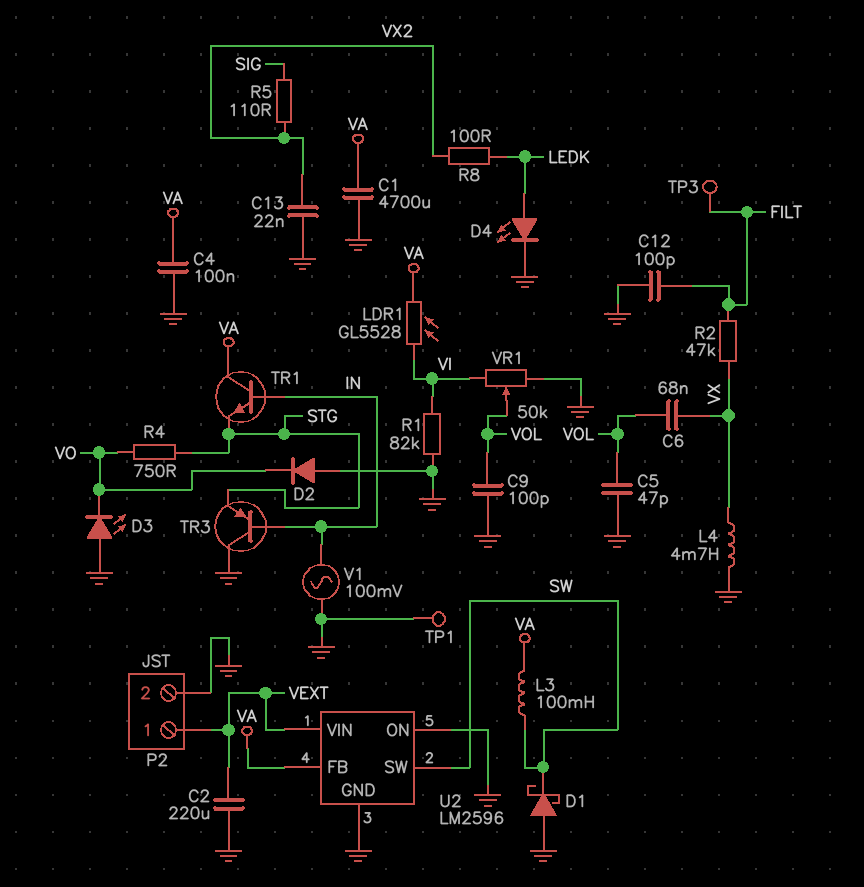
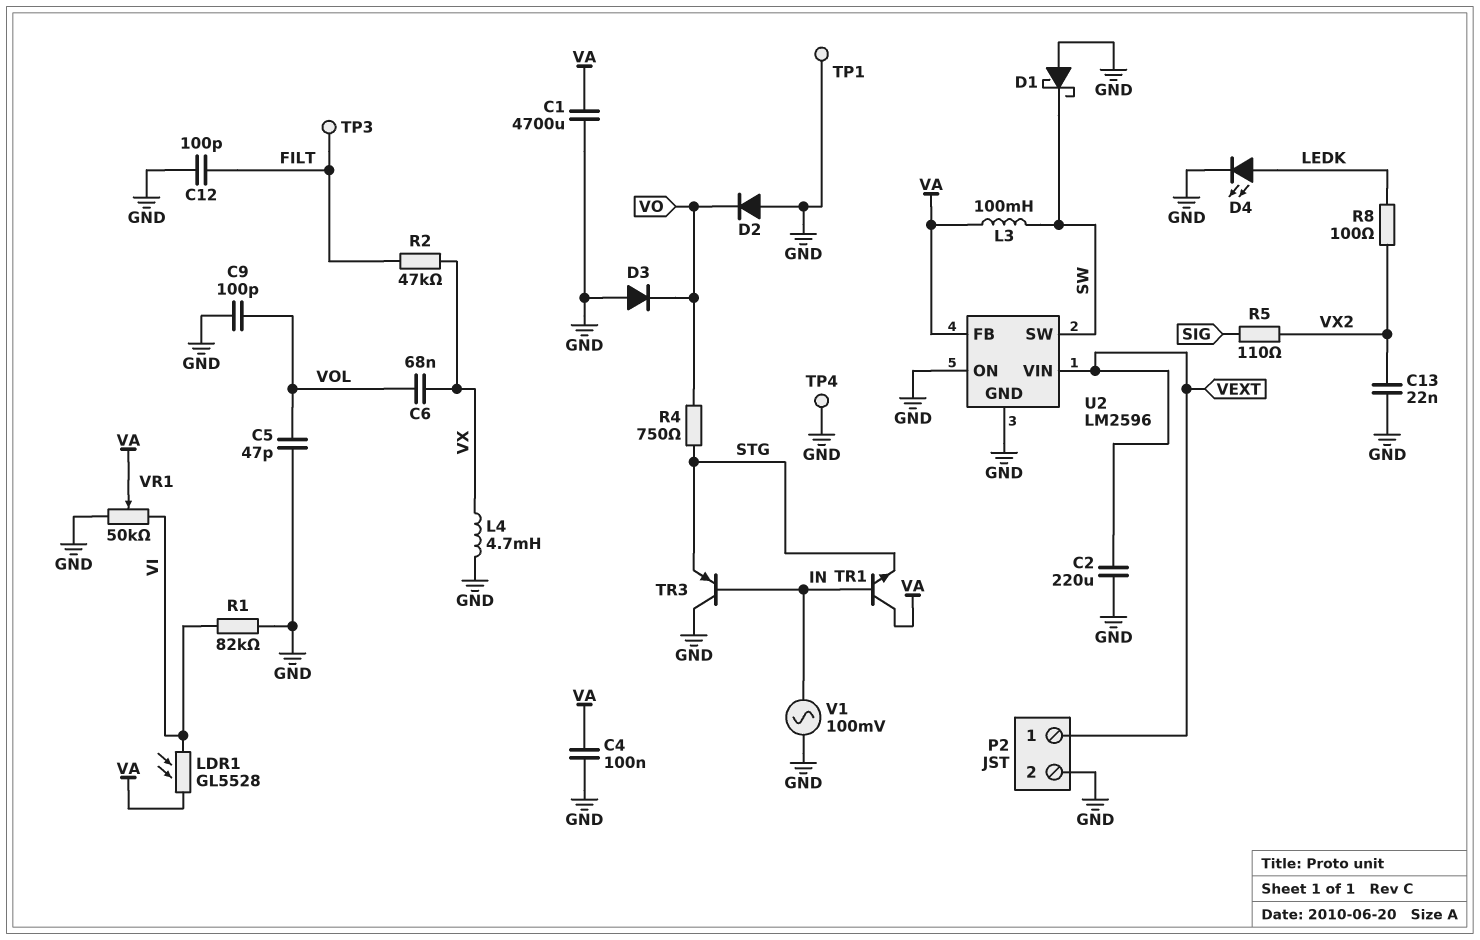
D3: LED (A GND, K VO) -> diode (A GND, K VO)
TP4: none -> test point (GND)
VR1: 50k (GND, VI, wiper VOL) -> 50k (GND, VI, wiper VA)

